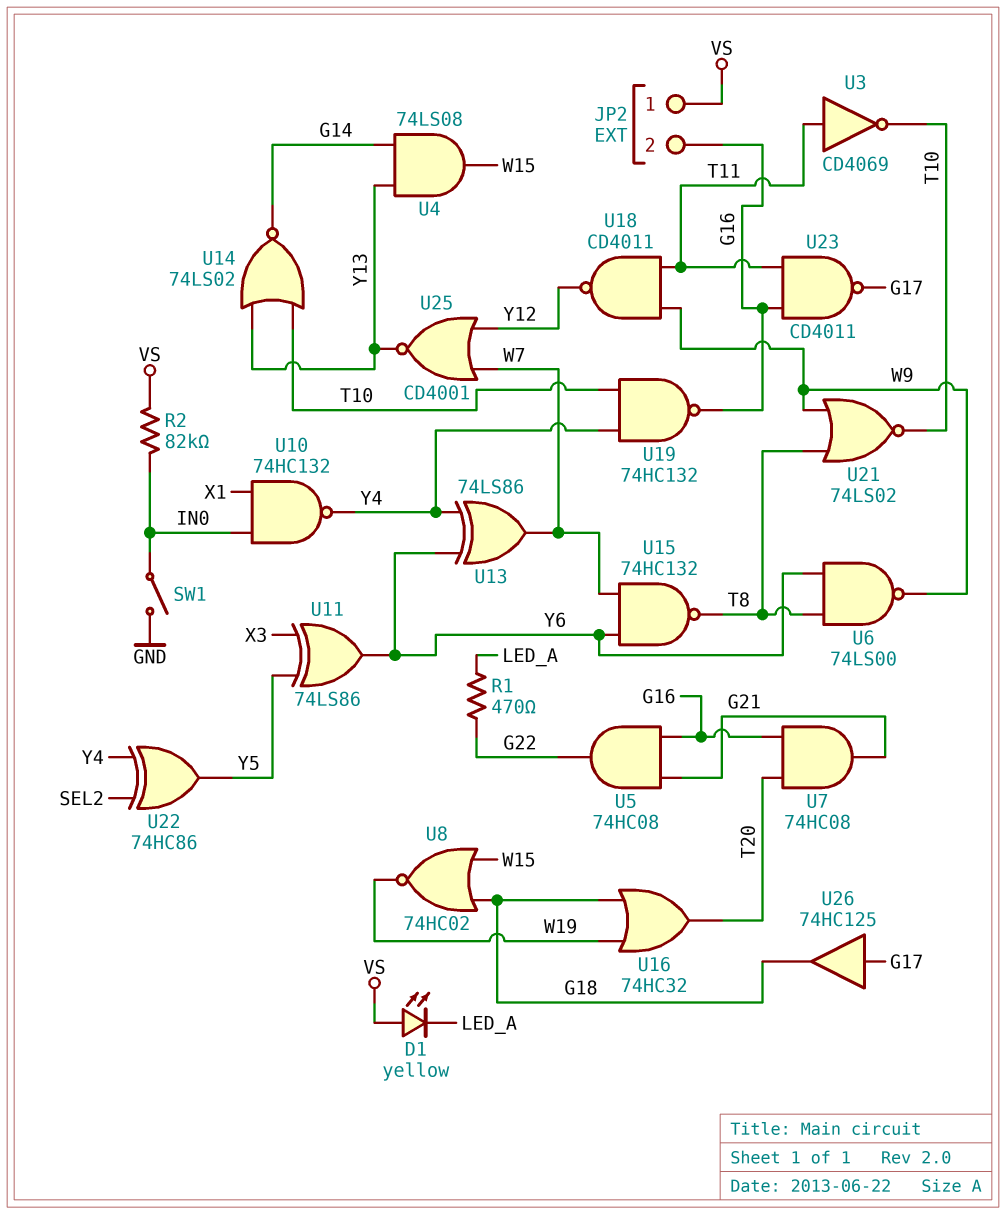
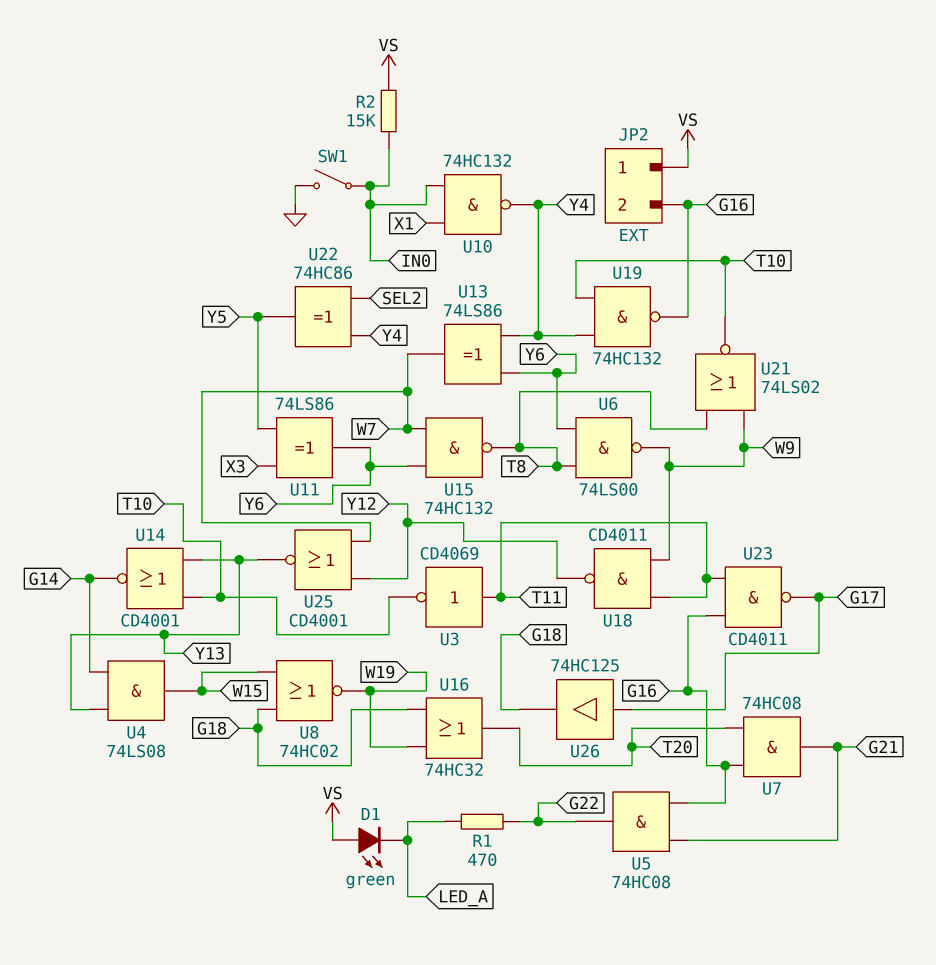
D1: LED yellow (A VS, K LED_A) -> LED green (A VS, K LED_A)
R2: 82k (IN0, VS) -> 15k (IN0, VS)
U14: NOR 74LS02 (in T10, in Y13, out G14) -> NOR CD4001 (in T10, in Y13, out G14)

